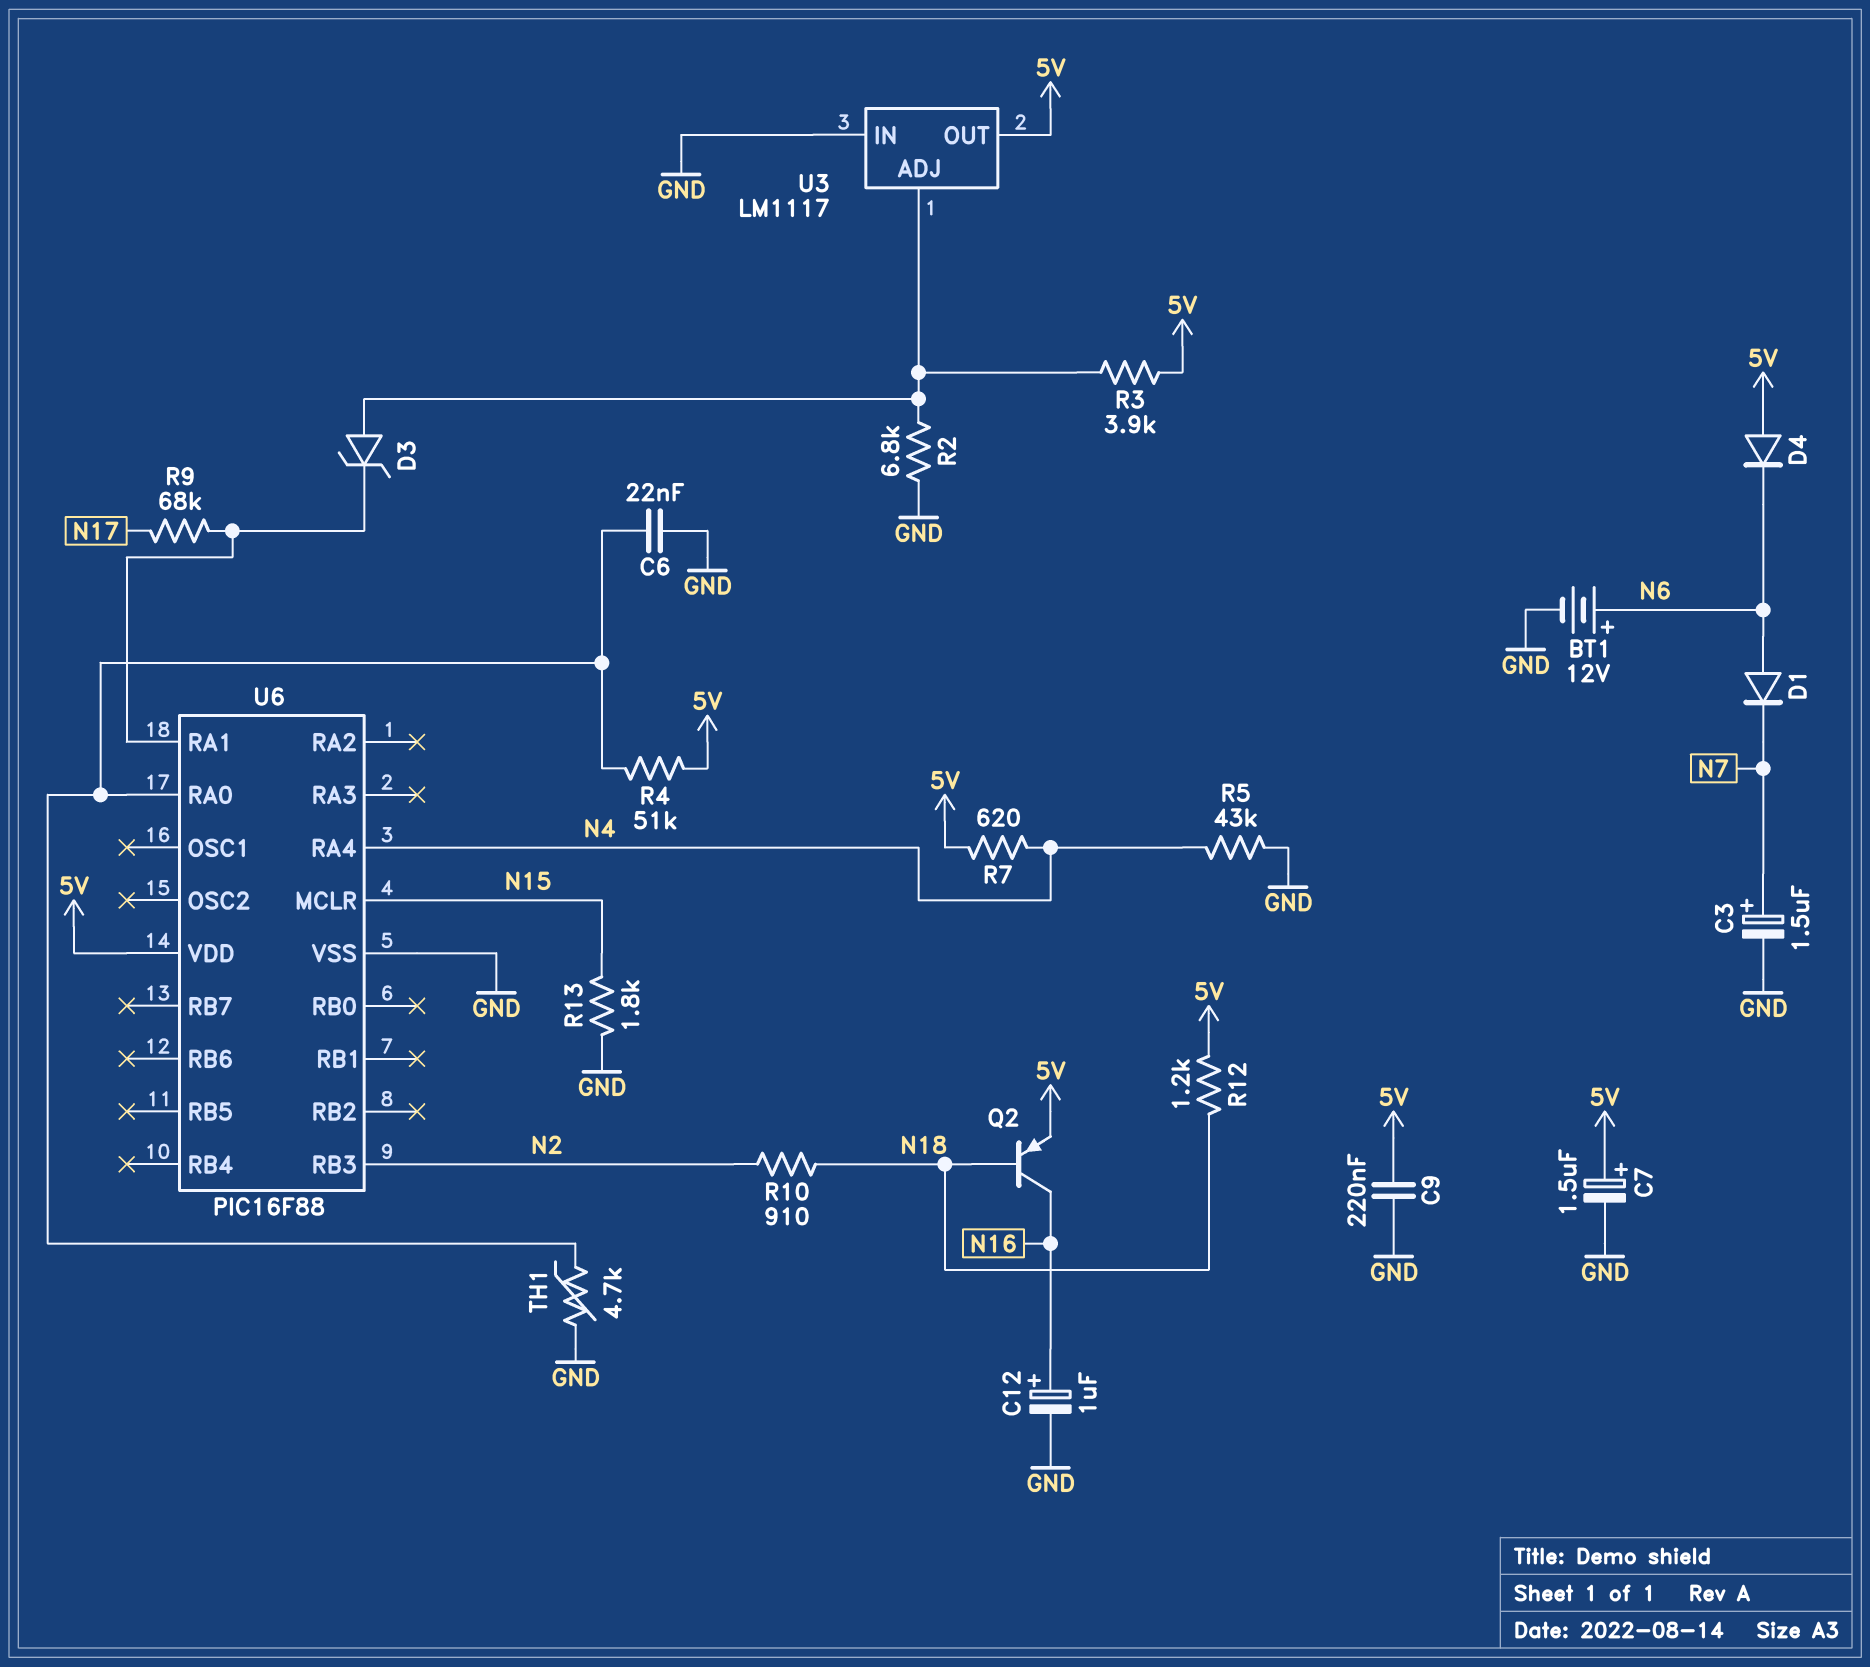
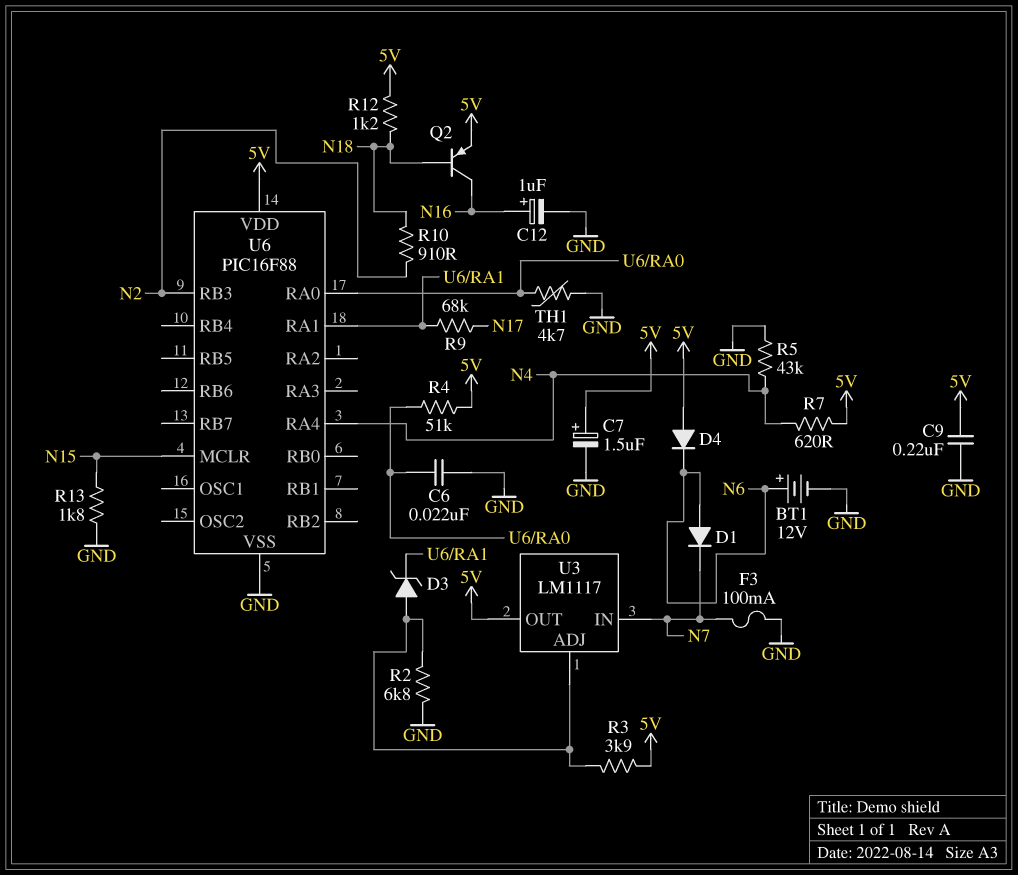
C3: 1.5uF (plus N7, minus GND) -> none
F3: none -> 100mA (GND, N7)
U3 pin IN: GND -> N7

